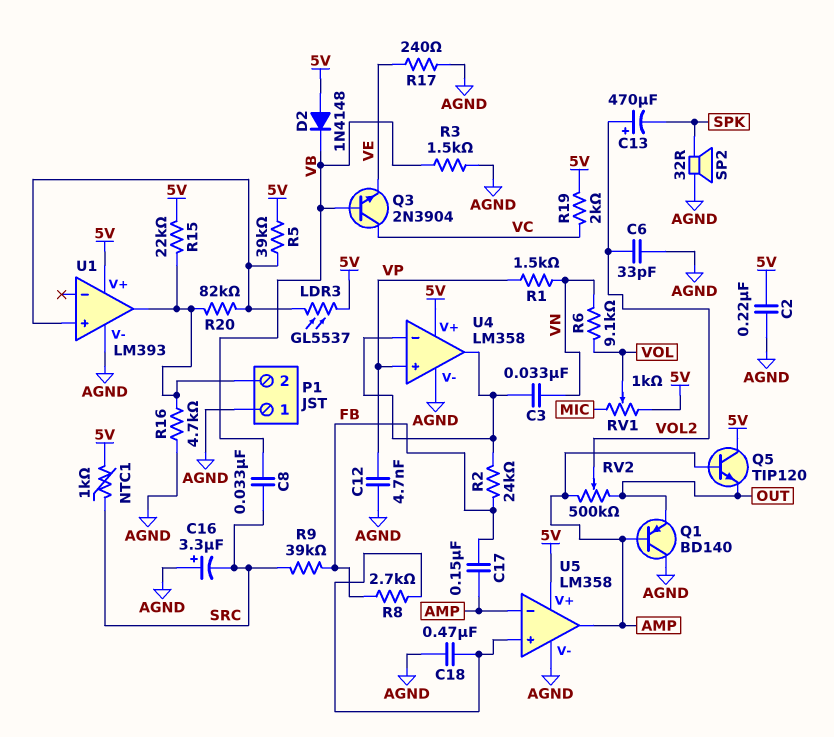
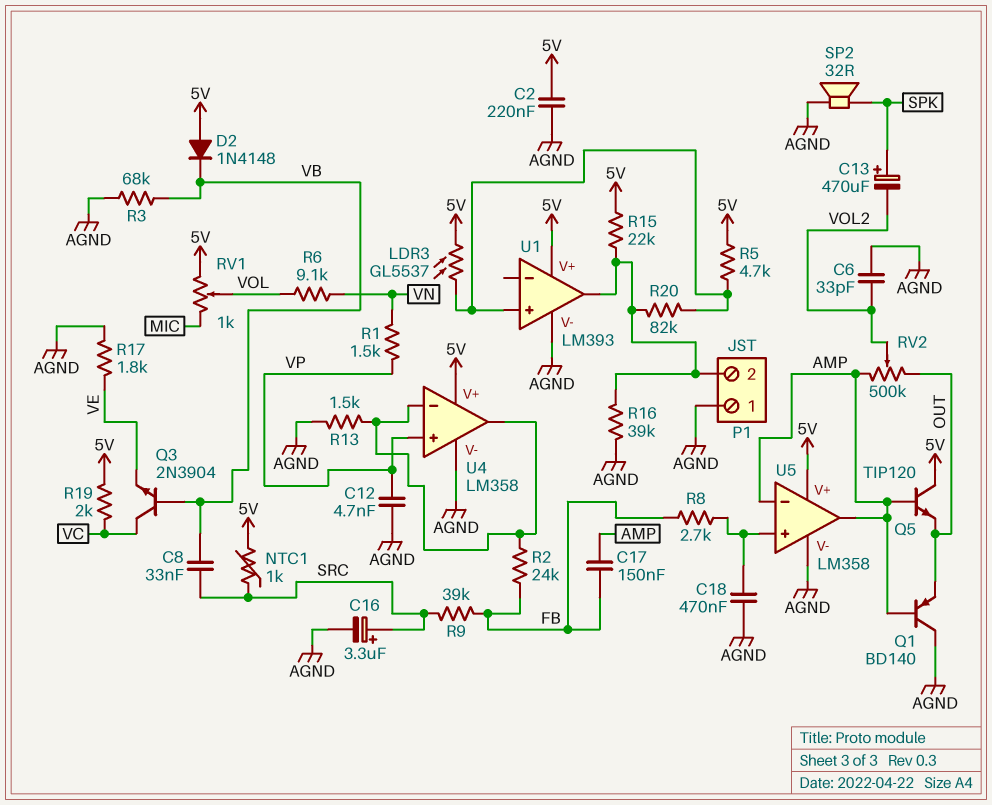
C3: 33nF (U4/in-, VN) -> none
C13: 470uF (plus VOL2, minus SPK) -> 470uF (plus SPK, minus VOL2)
C16: 3.3uF (plus AGND, minus SRC) -> 3.3uF (plus SRC, minus AGND)
R3: 1.5k (AGND, VB) -> 68k (AGND, VB)
R5: 39k (5V, U1/in+) -> 4.7k (5V, U1/in+)
R13: none -> 1.5k (AGND, U4/in-)
R16: 4.7k (AGND, P1/2) -> 39k (AGND, P1/2)
R17: 240 (AGND, VE) -> 1.8k (AGND, VE)

